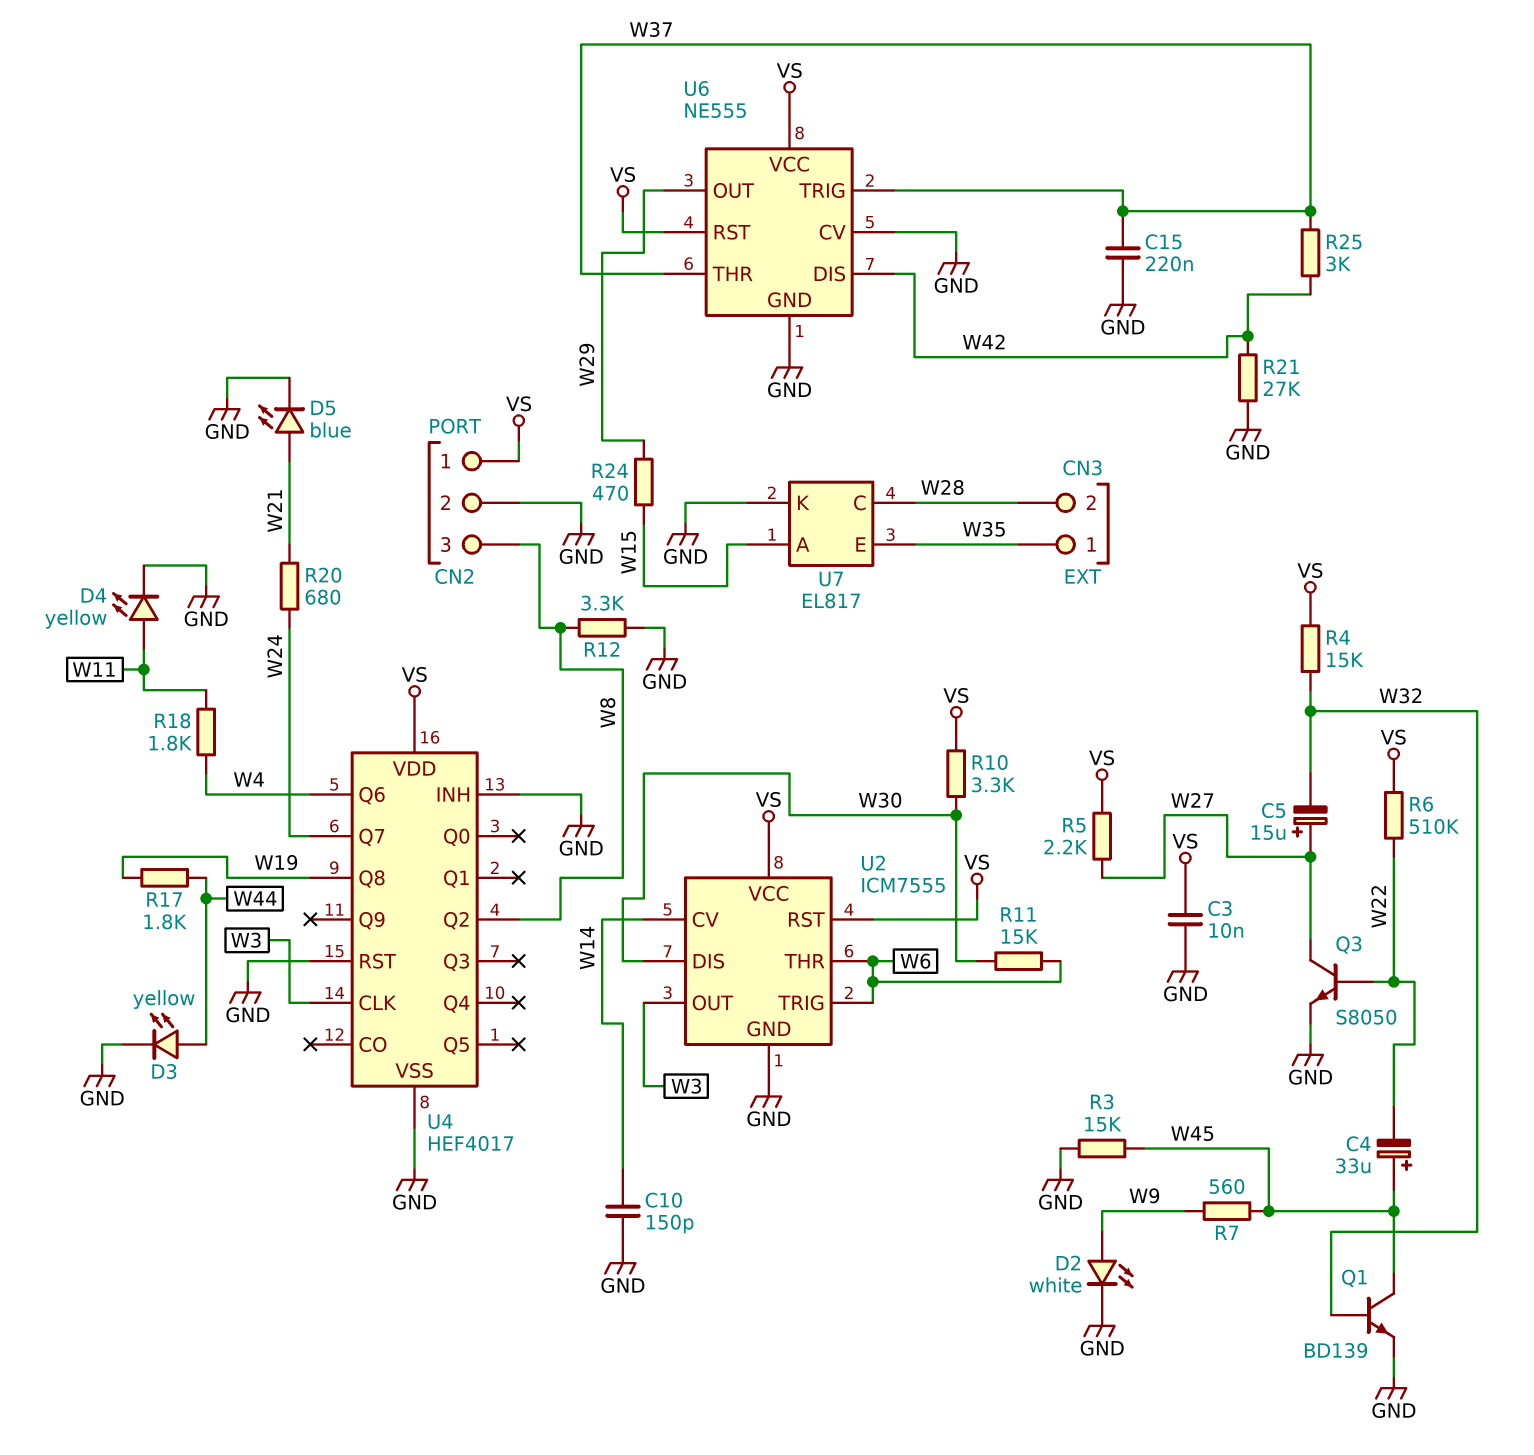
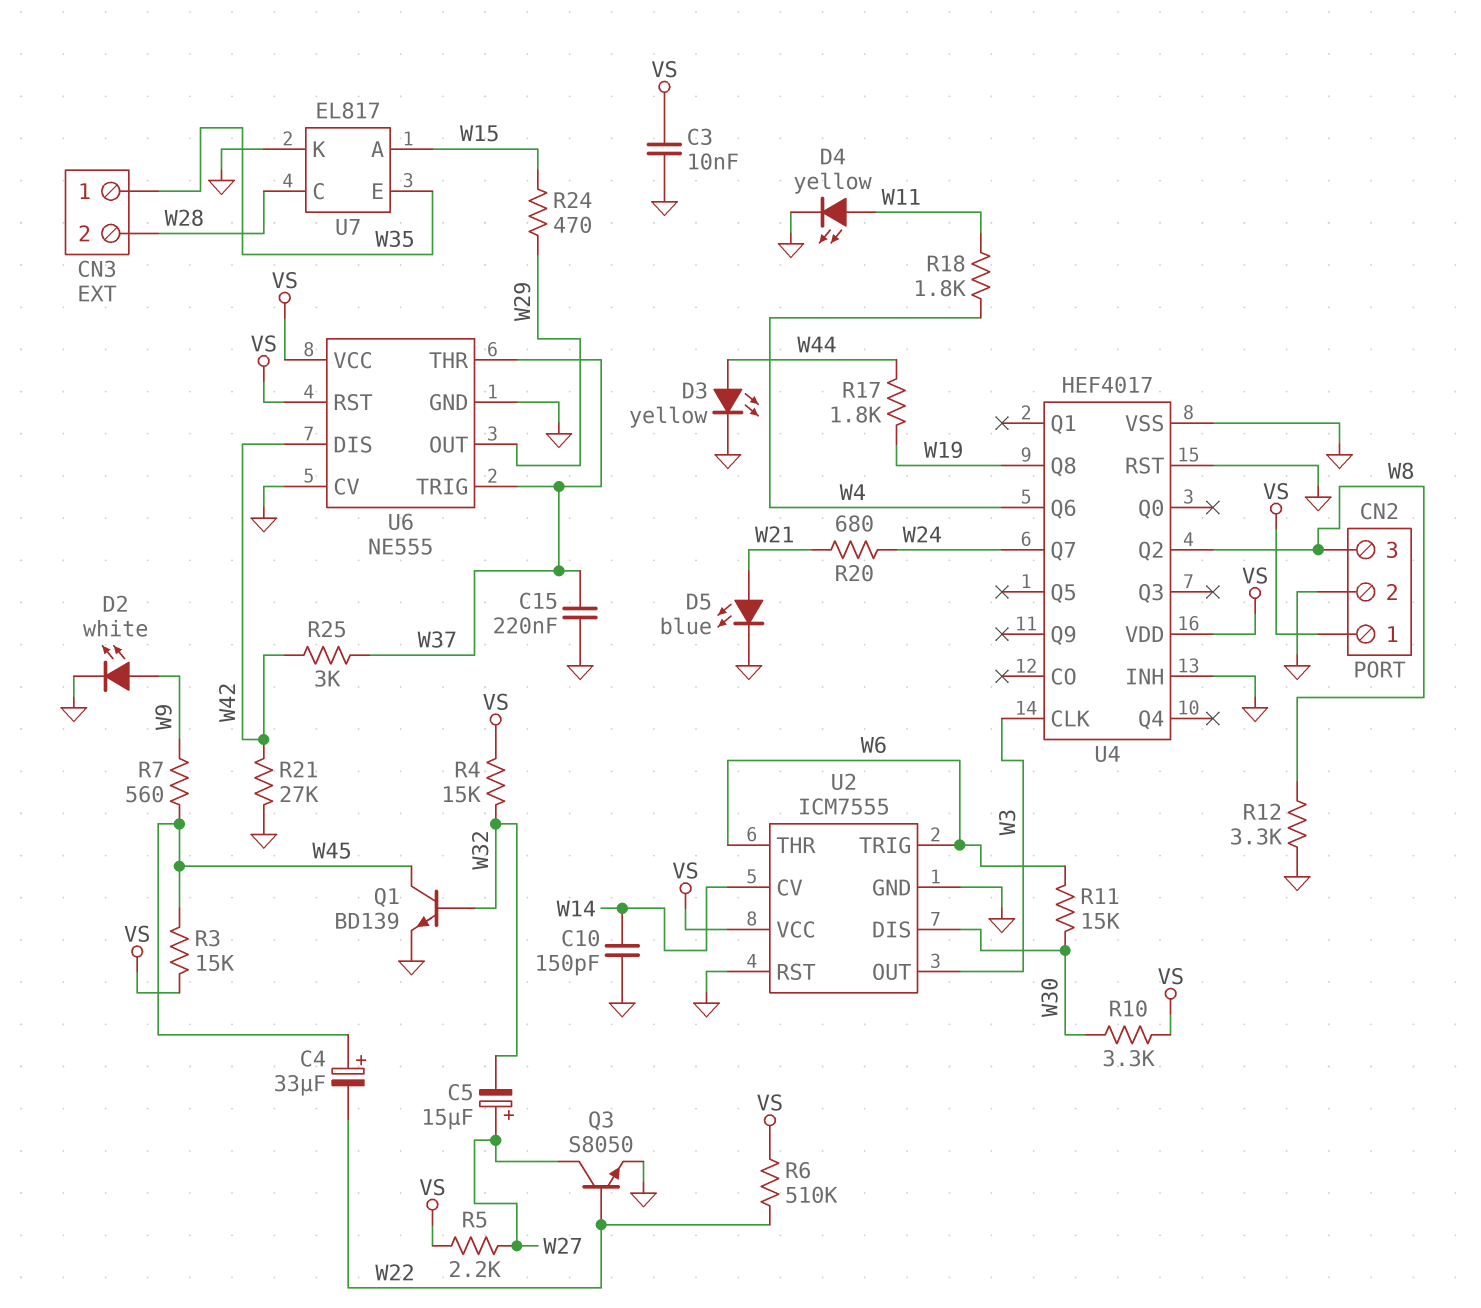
R3: 15k (GND, W45) -> 15k (VS, W45)
U2 pin RST: VS -> GND

